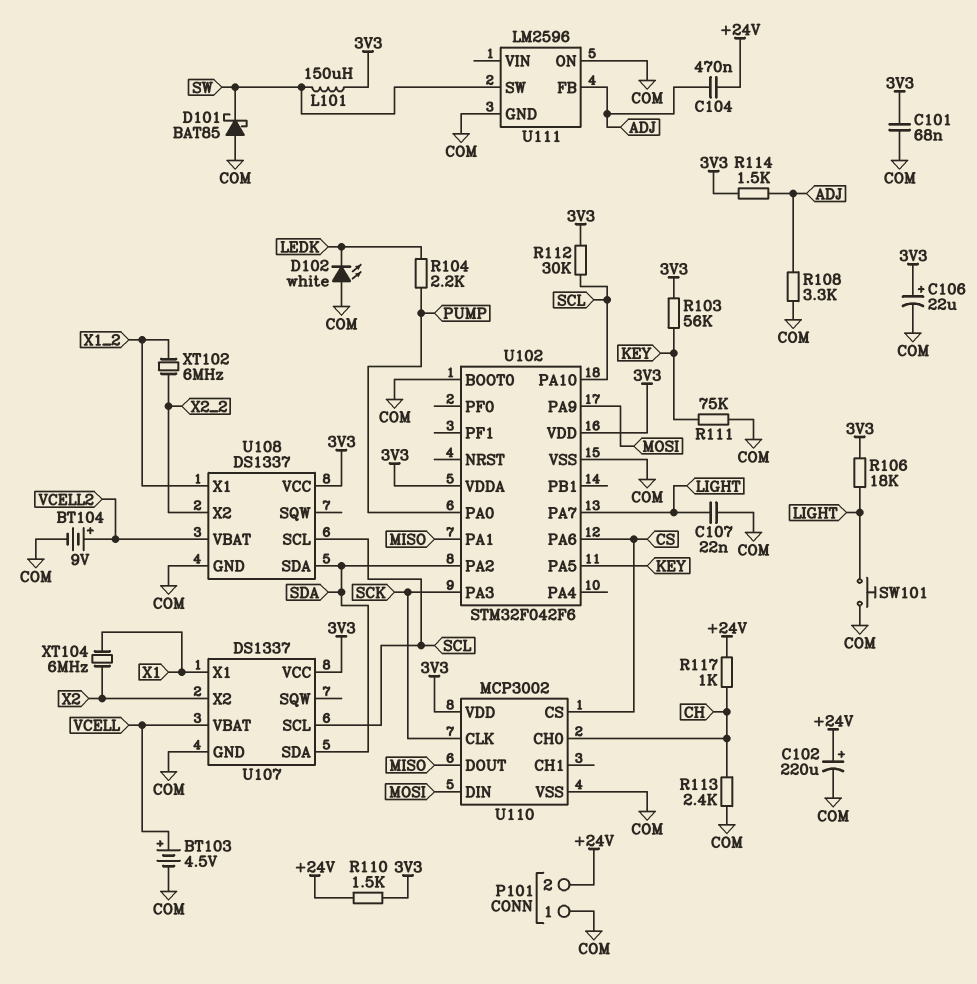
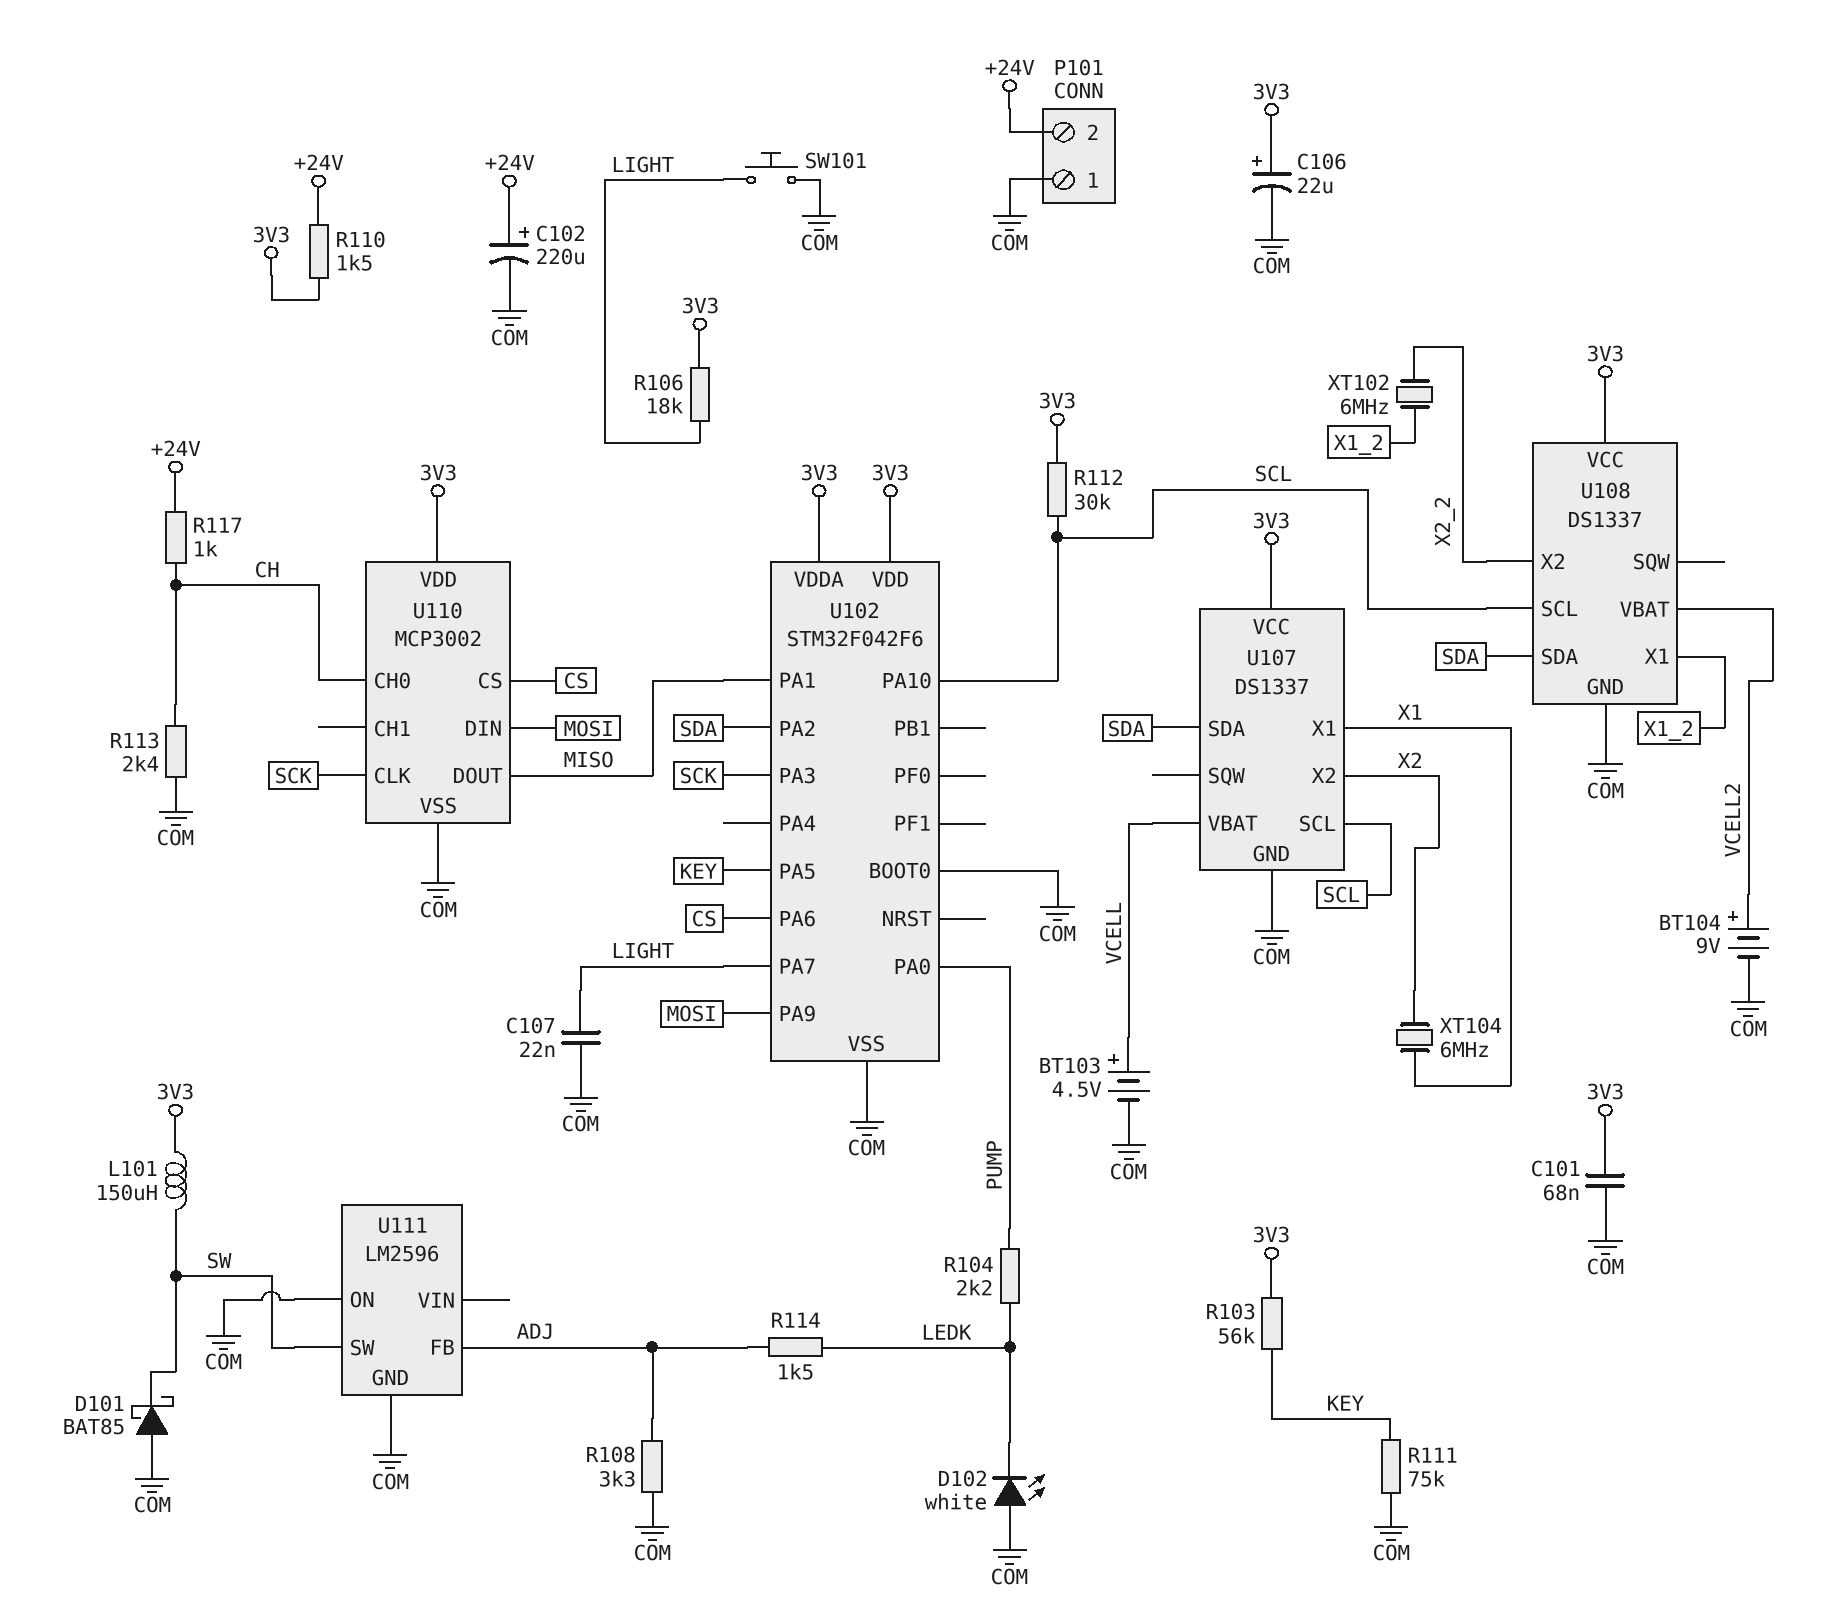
C104: 470nF (+24V, ADJ) -> none
R114: 1.5k (3V3, ADJ) -> 1.5k (ADJ, LEDK)

